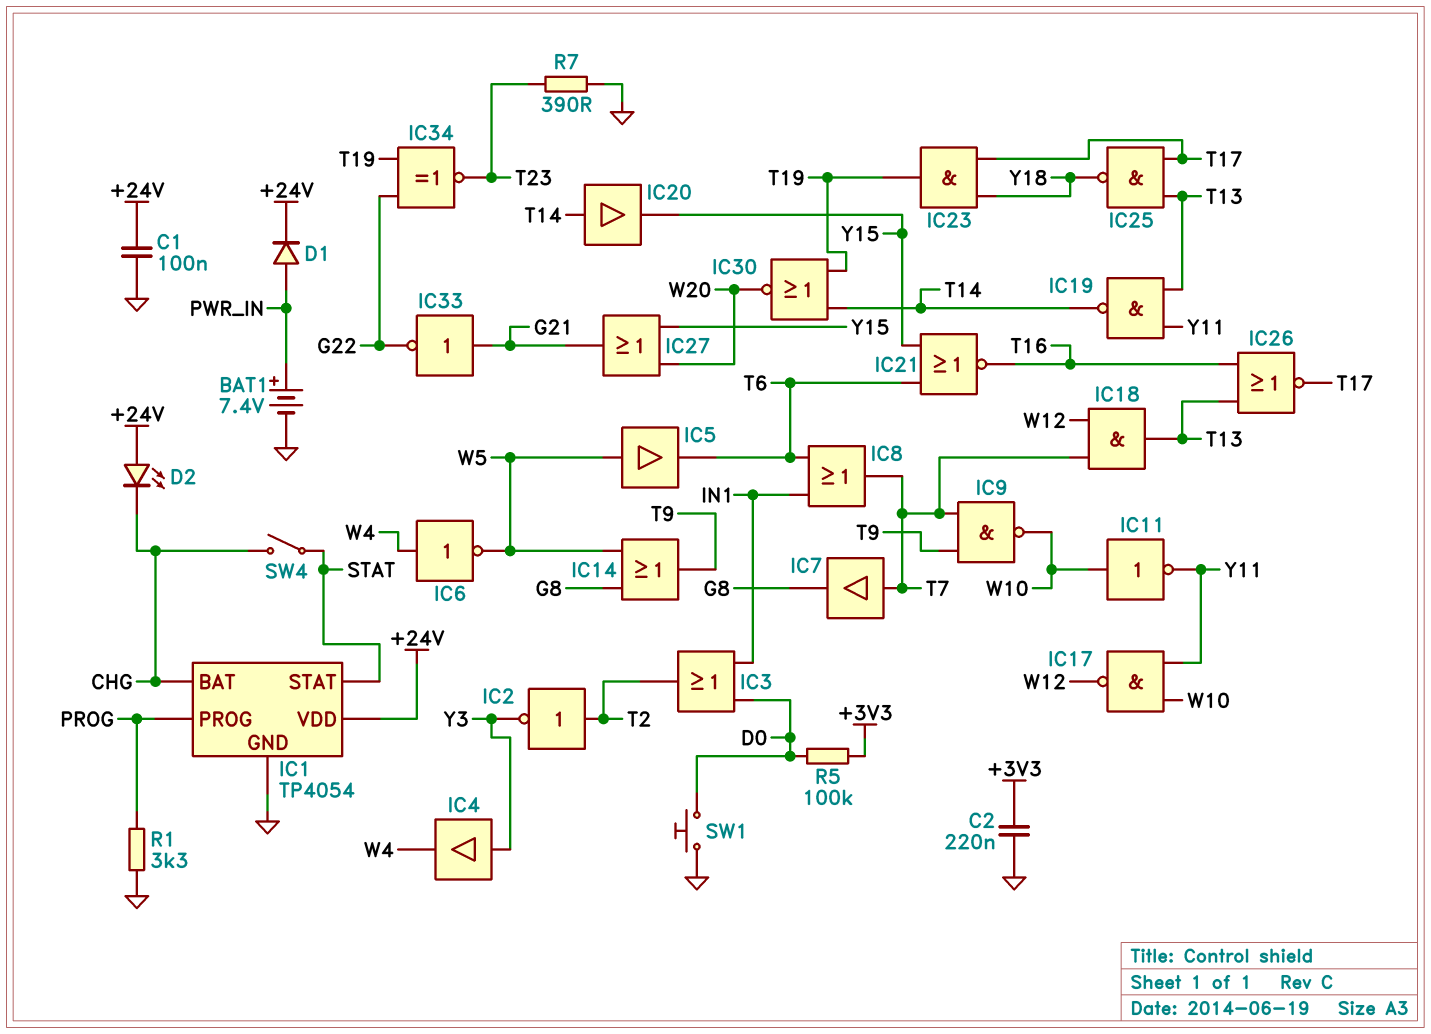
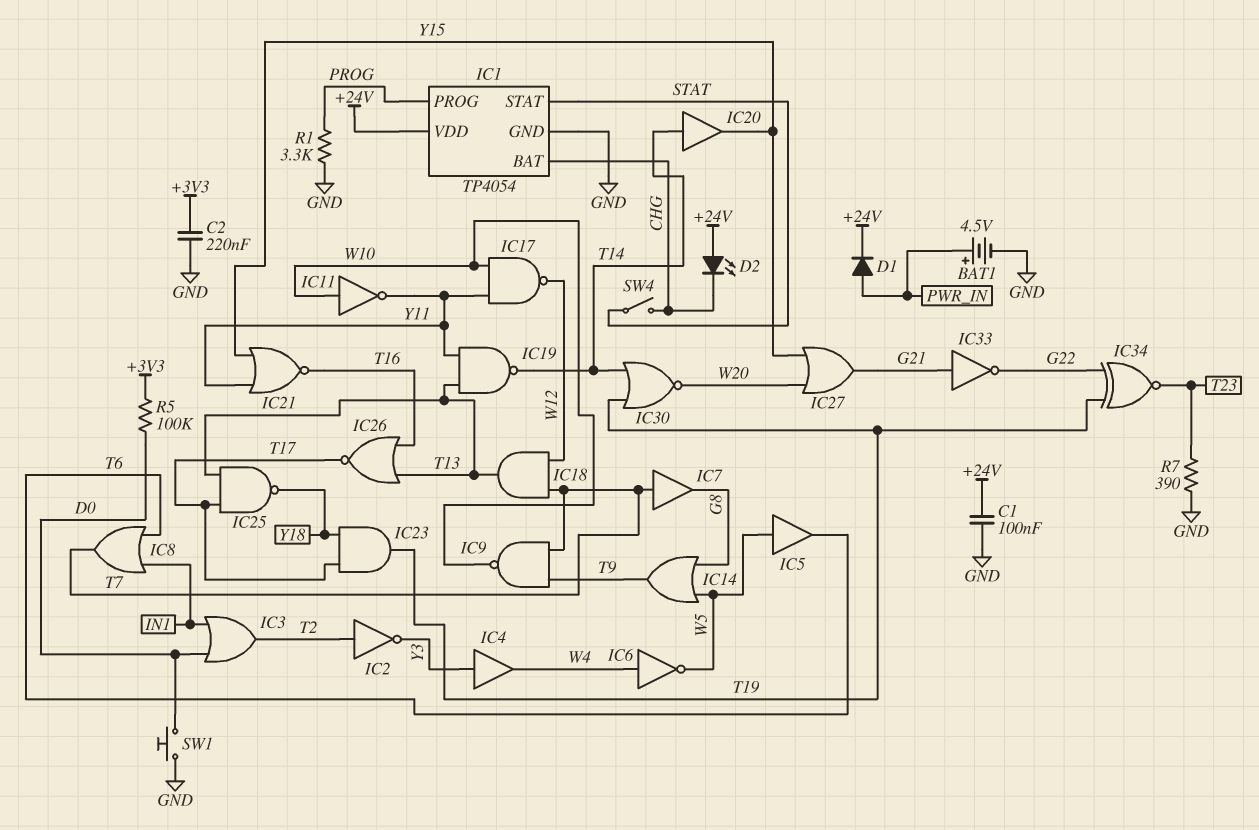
BAT1: 7.4V (plus PWR_IN, minus GND) -> 4.5V (plus PWR_IN, minus GND)
IC21: NOR (in T6, in Y15, out T16) -> NOR (in Y11, in Y15, out T16)

